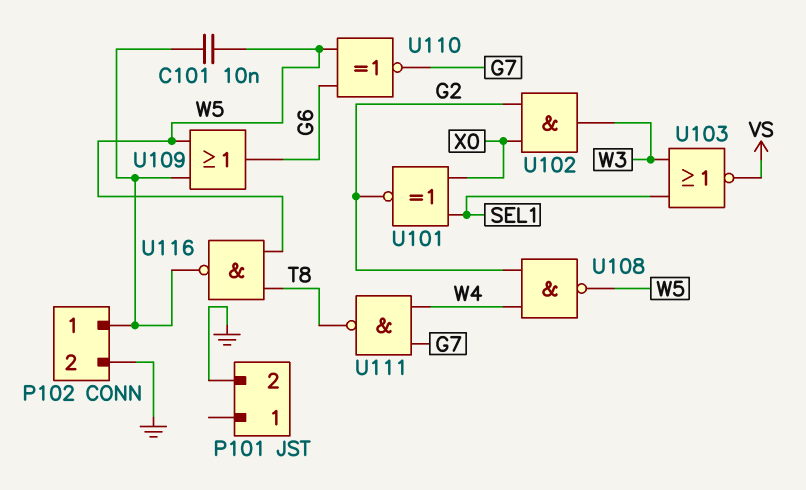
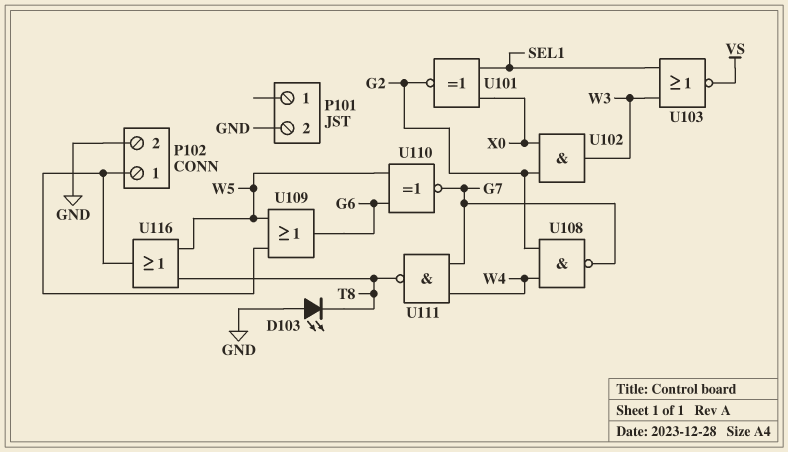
C101: 10nF (P102/1, W5) -> none
D103: none -> LED (A GND, K T8)
U108: NAND (in G2, in W4, out W5) -> NAND (in G2, in W4, out G7)
U116: NAND (in T8, in W5, out P102/1) -> OR (in T8, in W5, out P102/1)

